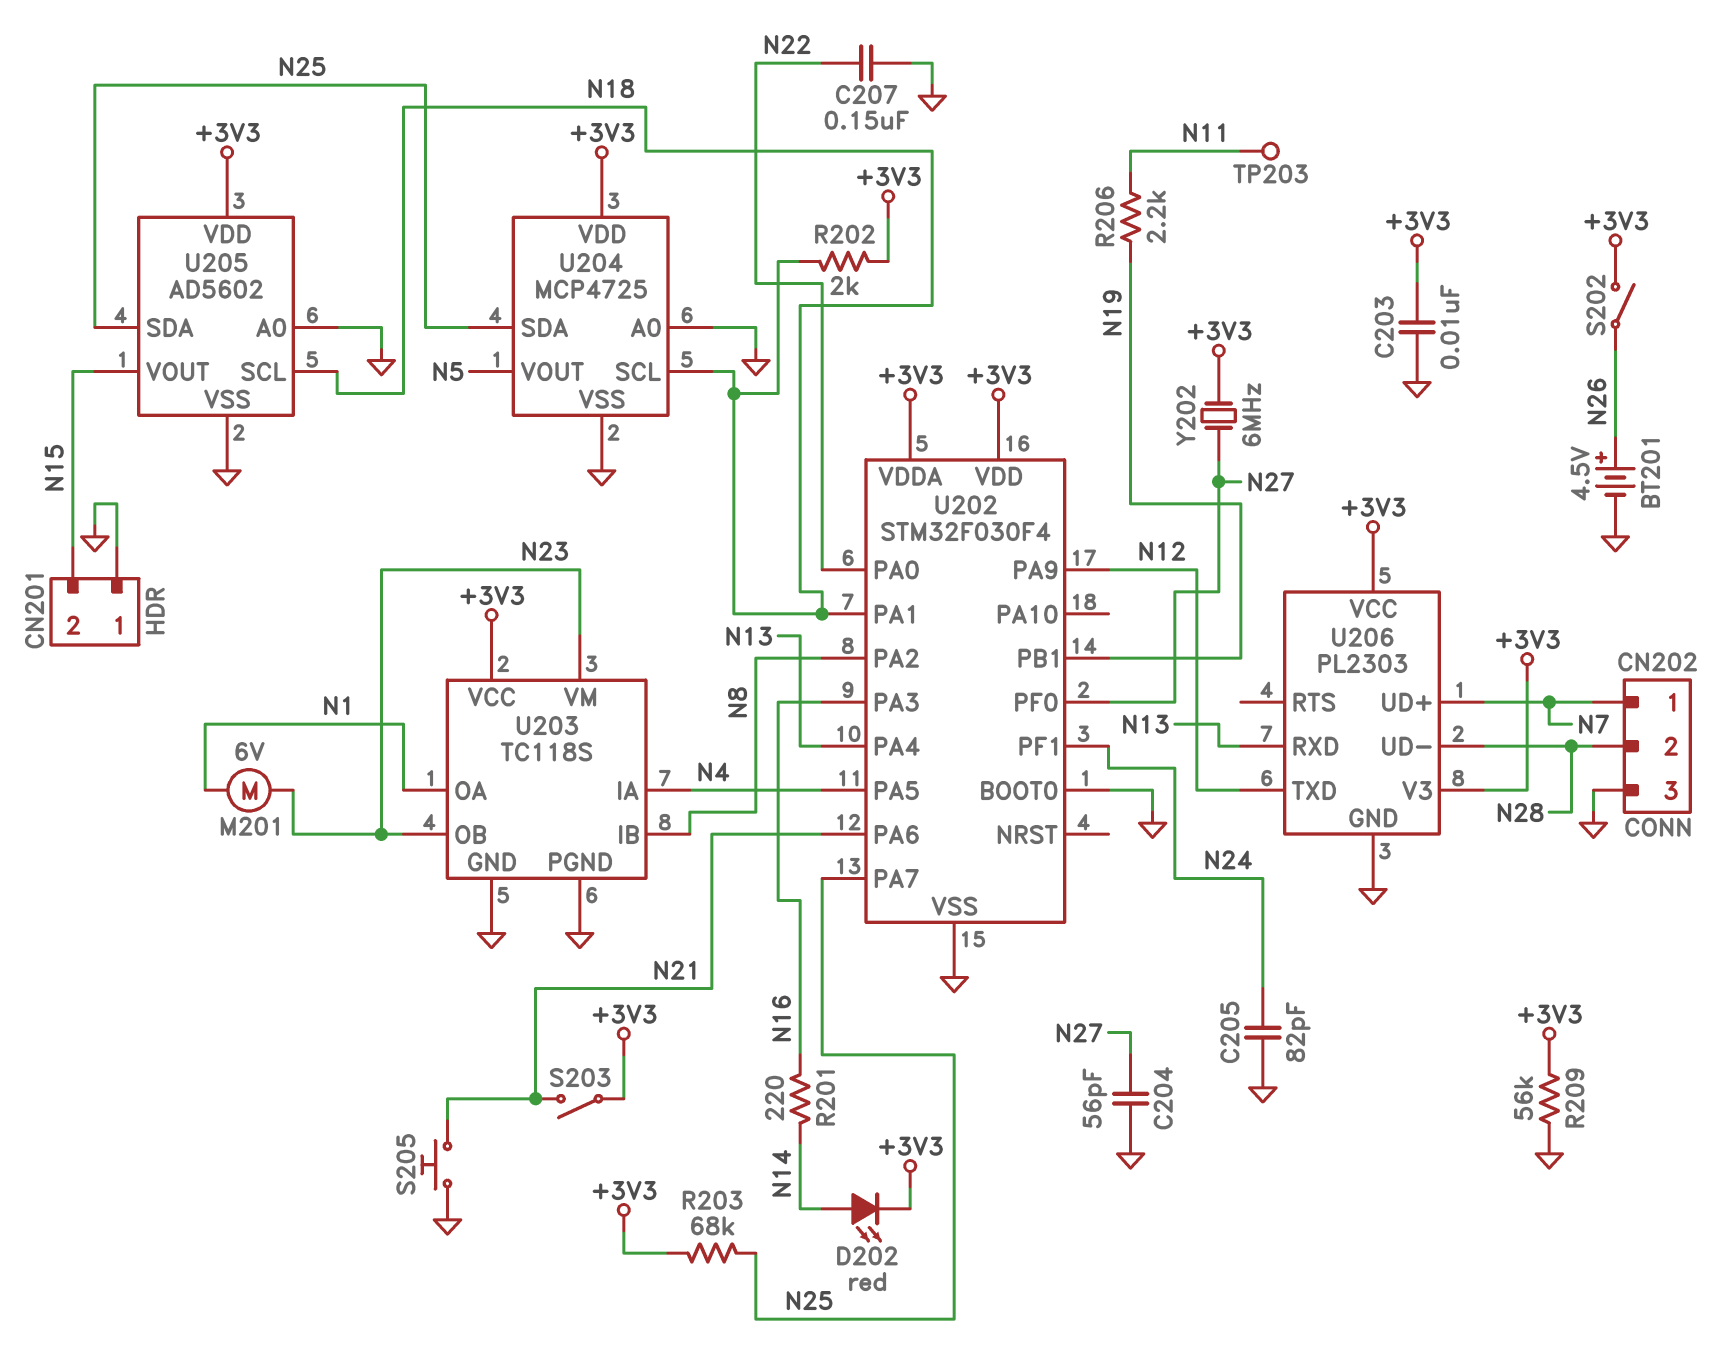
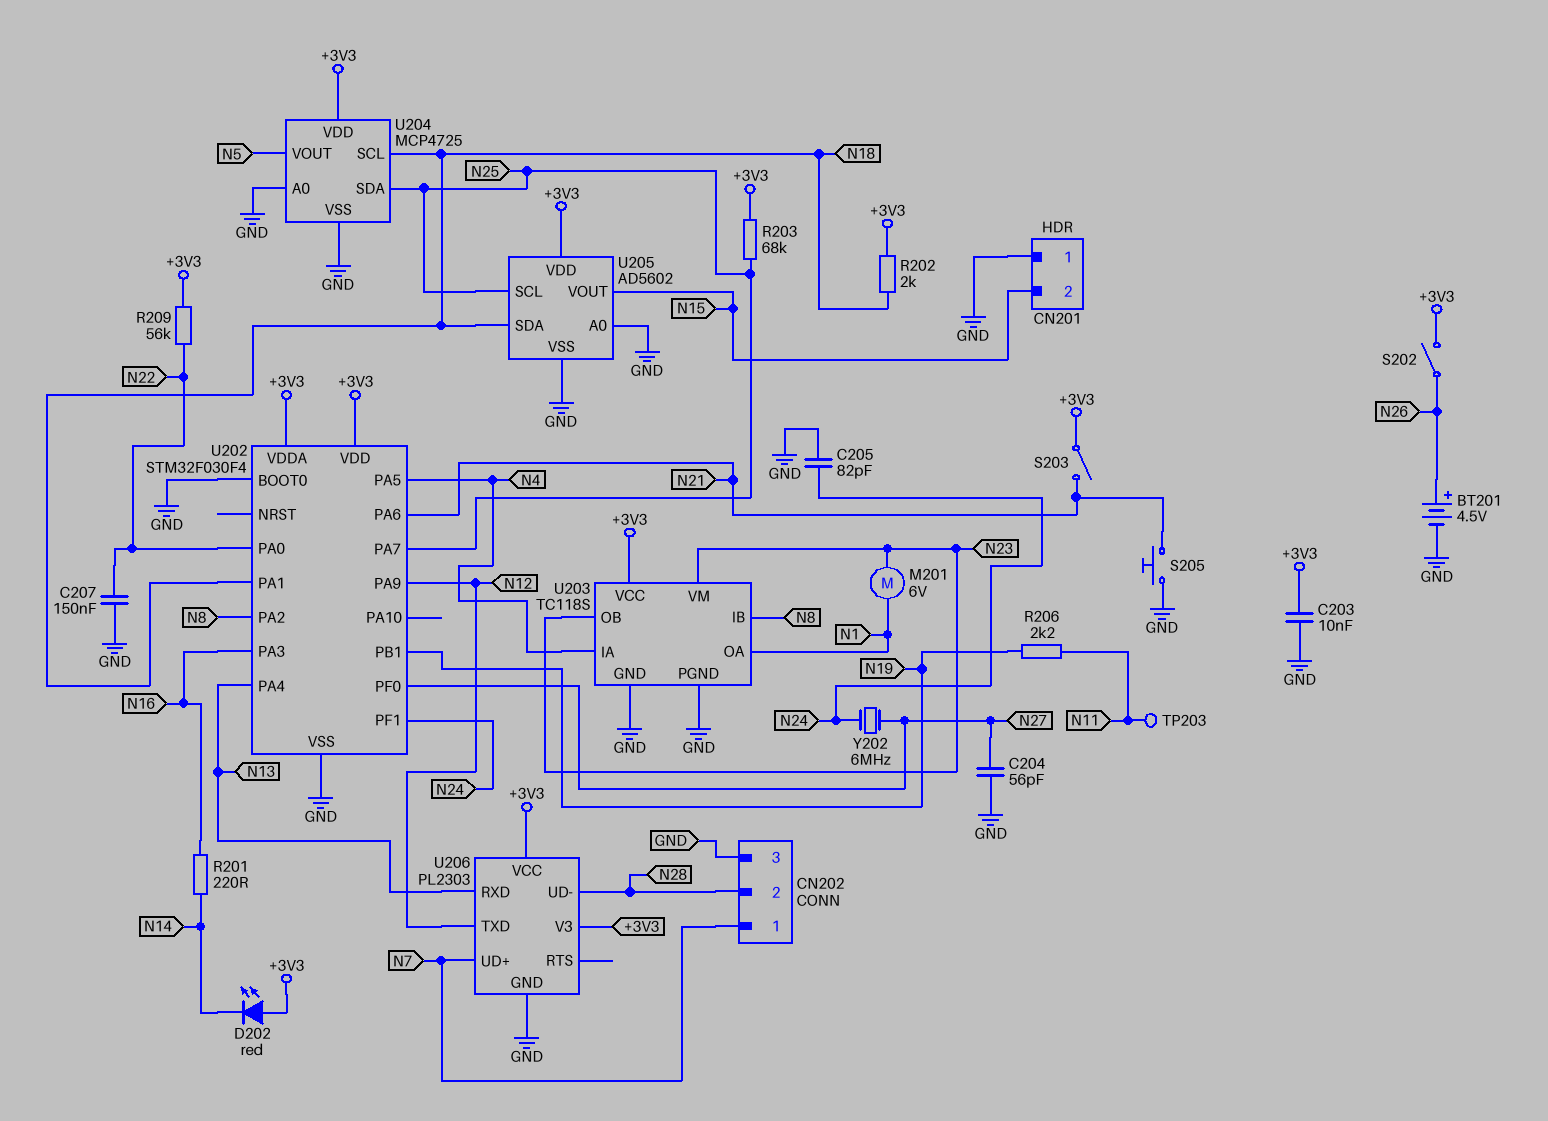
D202: LED red (A N14, K +3V3) -> LED red (A +3V3, K N14)
R209: 56k (+3V3, GND) -> 56k (+3V3, N22)
U205 pin SCL: N18 -> N25
U205 pin SDA: N25 -> N18
Y202: 6MHz (+3V3, N27) -> 6MHz (N24, N27)

